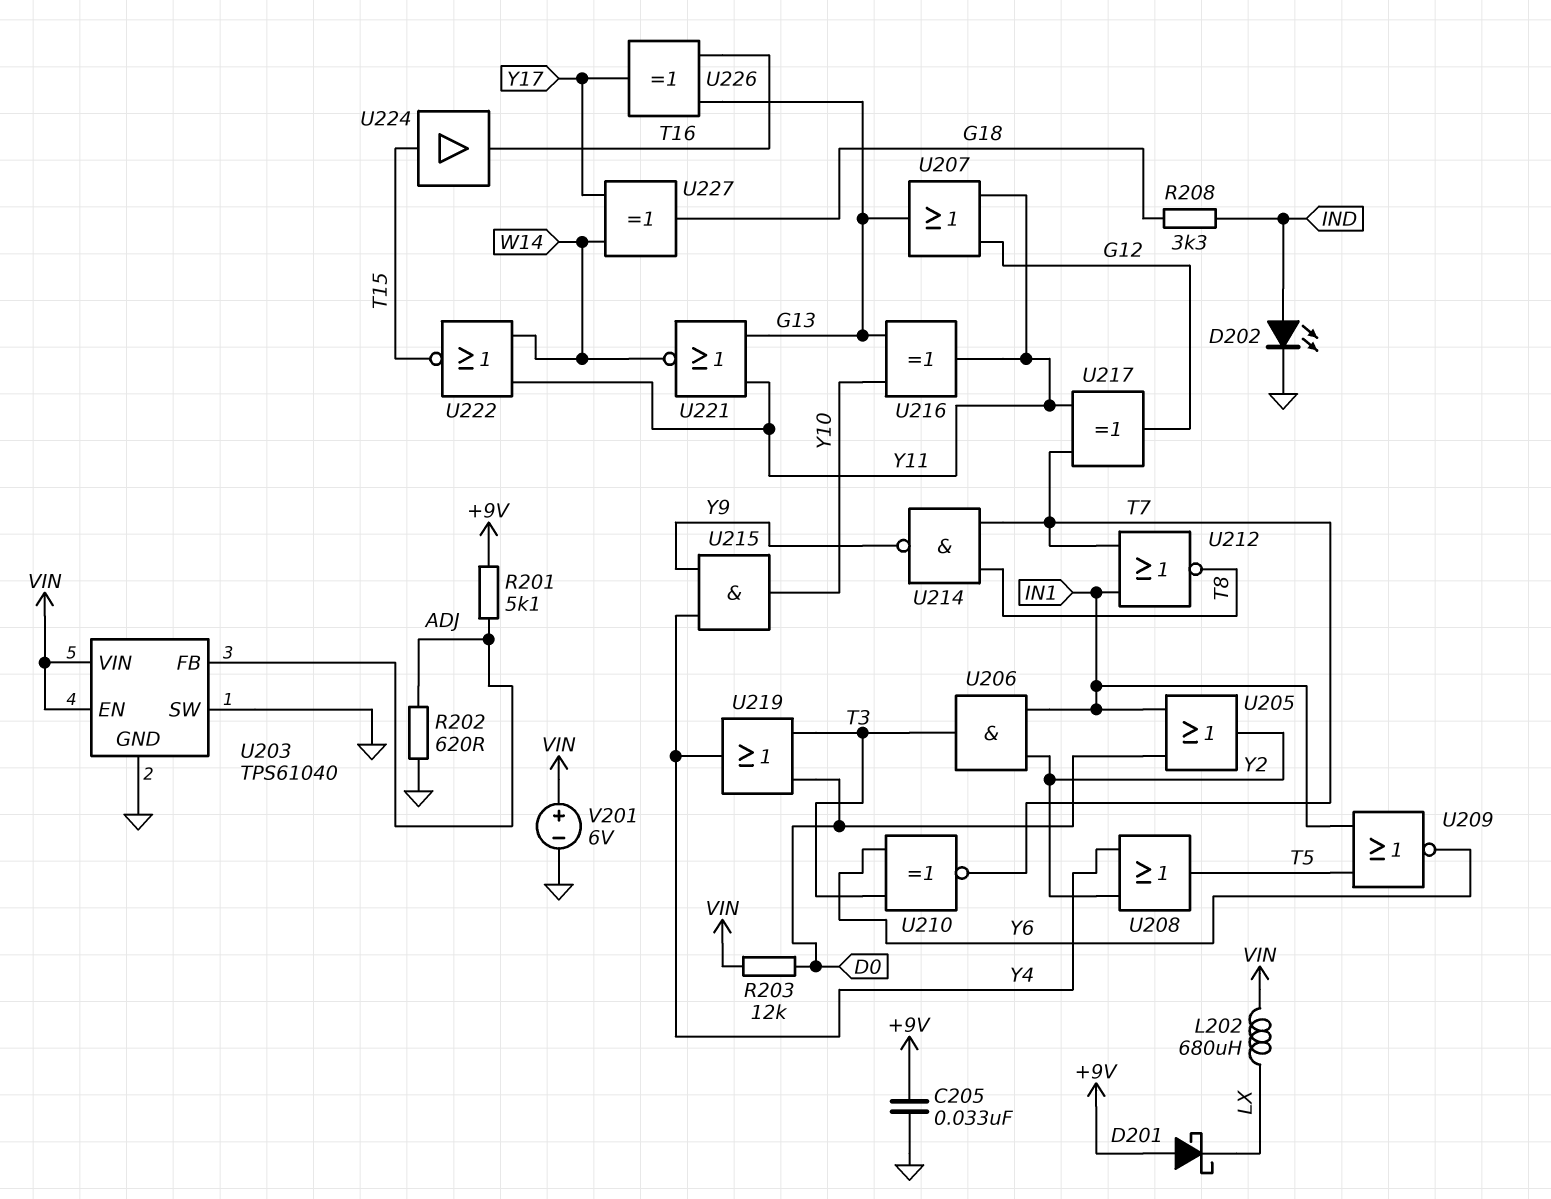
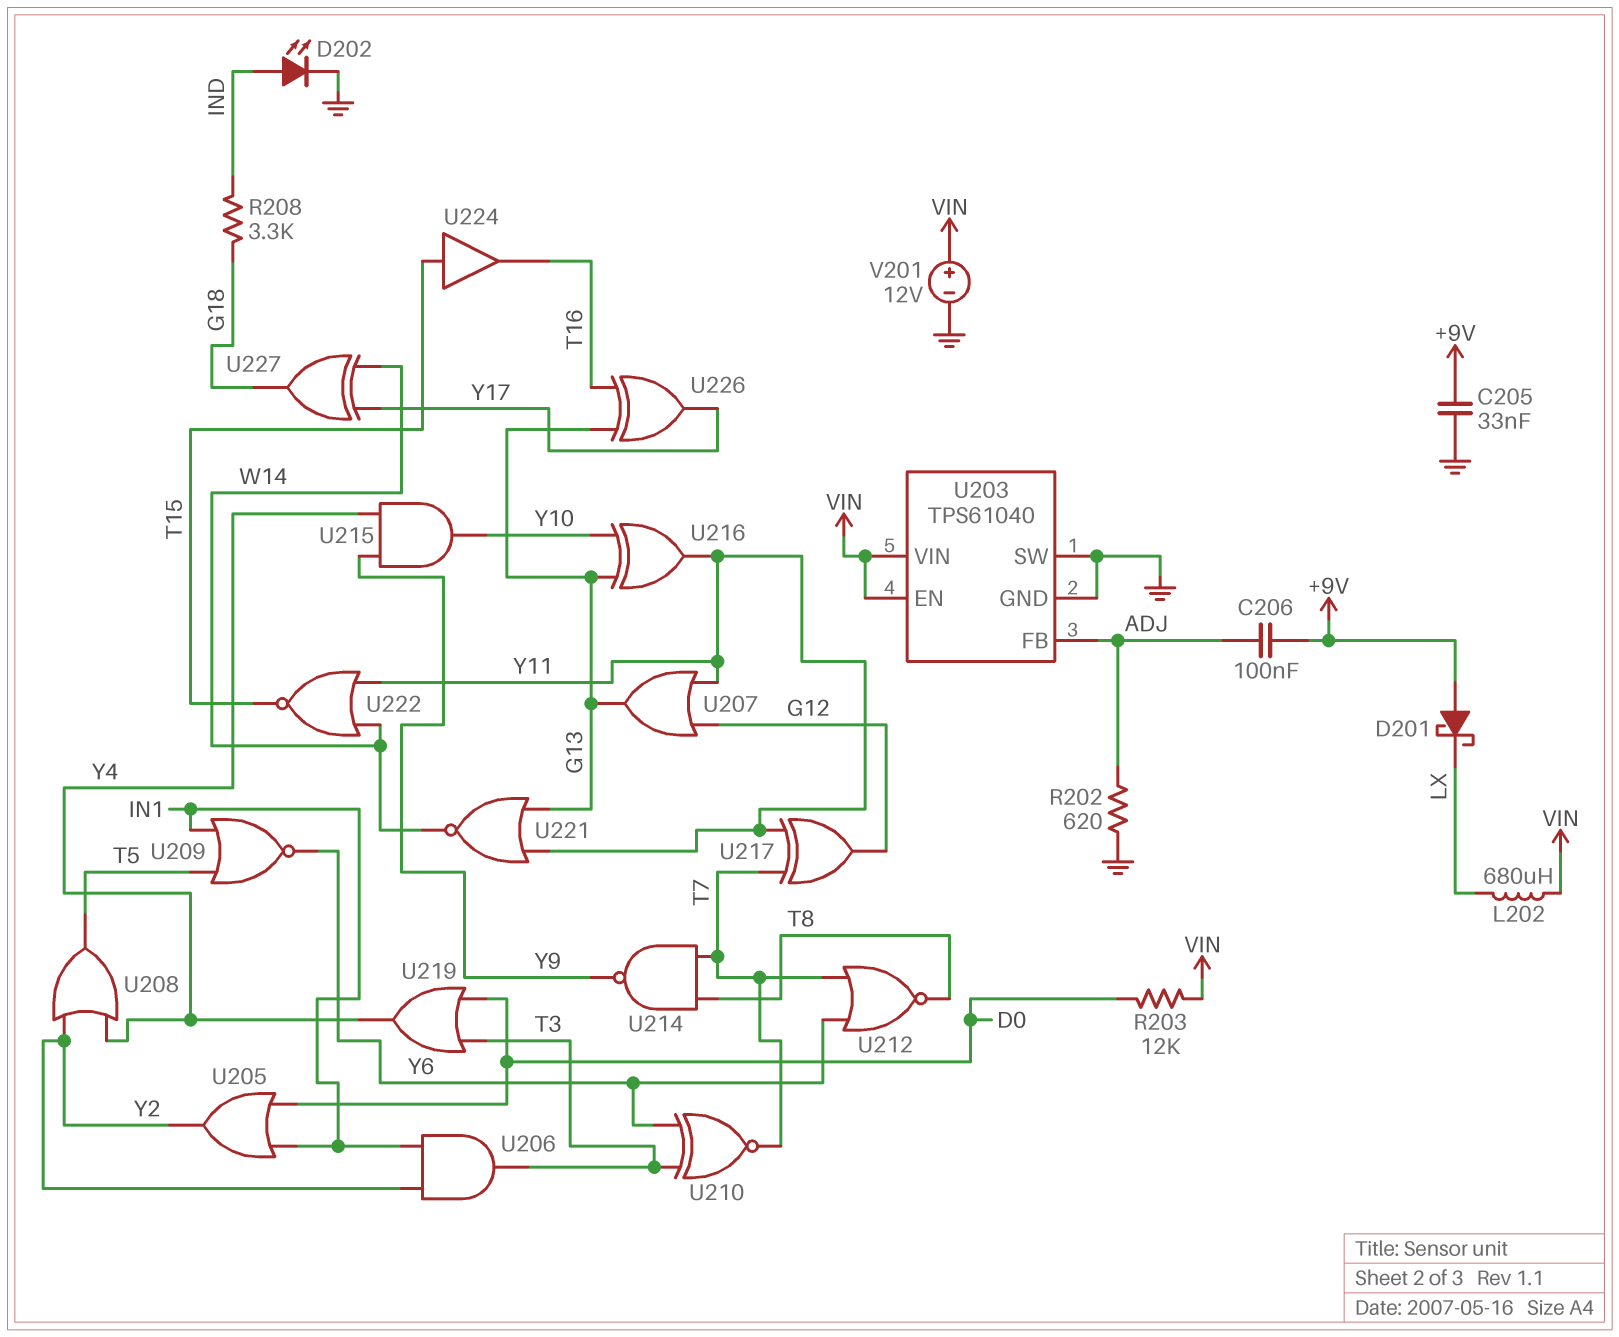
C206: none -> 100nF (+9V, ADJ)
R201: 5.1k (+9V, ADJ) -> none
U212: NOR (in IN1, in T7, out T8) -> NOR (in T7, in Y6, out T8)
V201: 6V (plus VIN, minus GND) -> 12V (plus VIN, minus GND)

